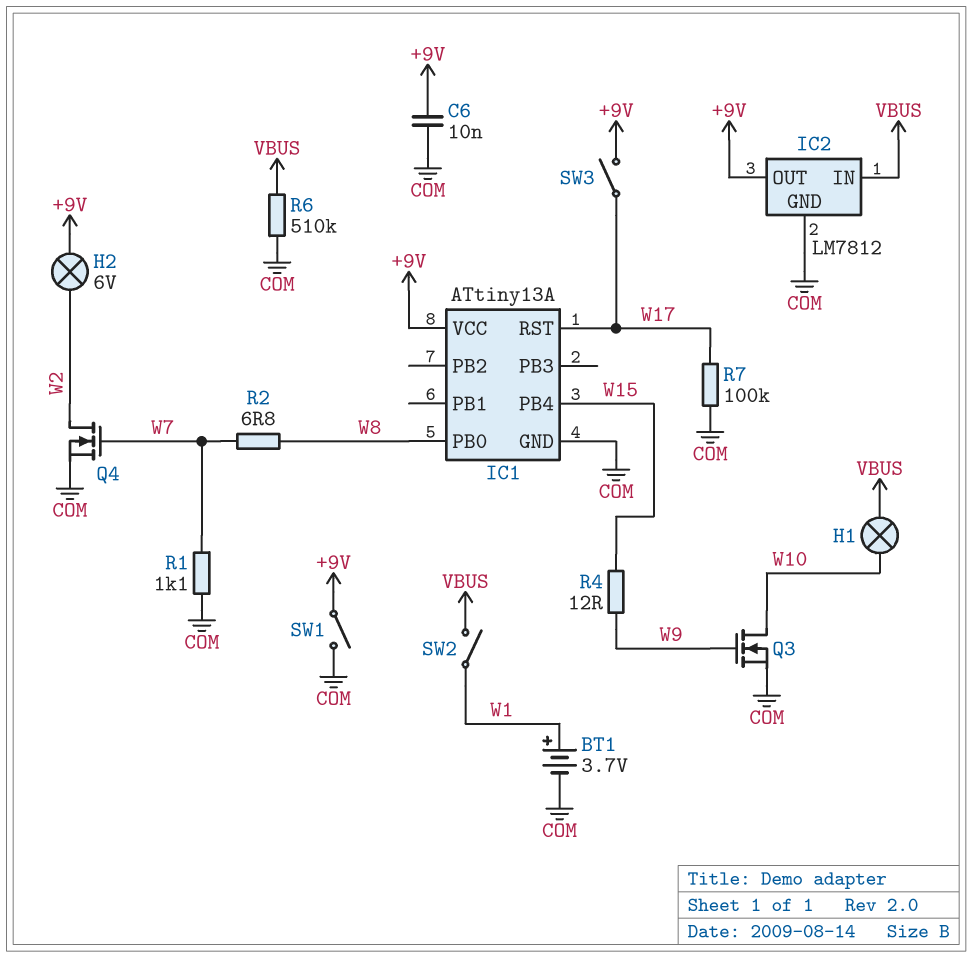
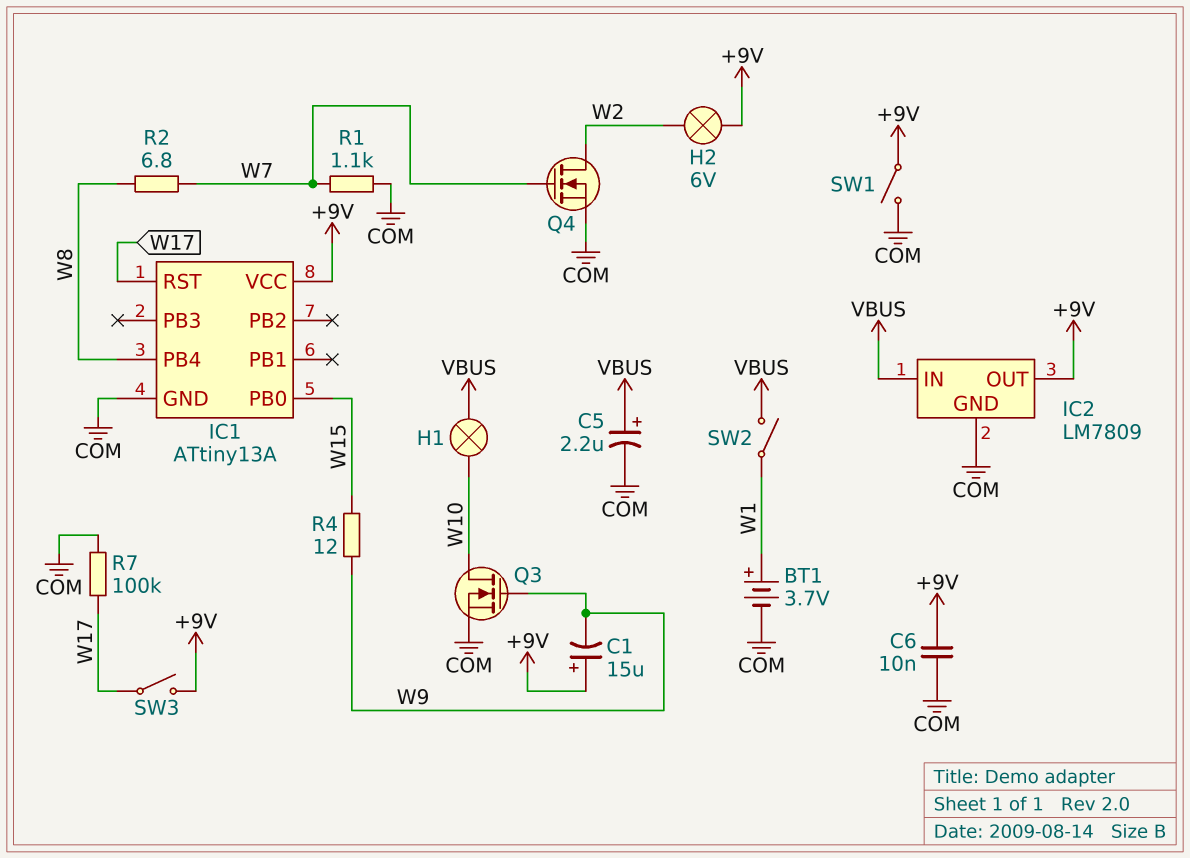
C1: none -> 15uF (plus +9V, minus W9)
C5: none -> 2.2uF (plus VBUS, minus COM)
IC1 pin PB0: W8 -> W15
IC1 pin PB4: W15 -> W8
IC2: LM7812 -> LM7809
R6: 510k (COM, VBUS) -> none

